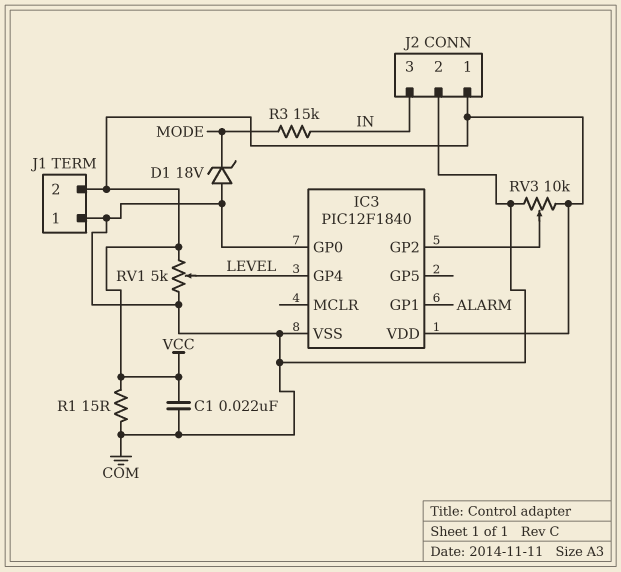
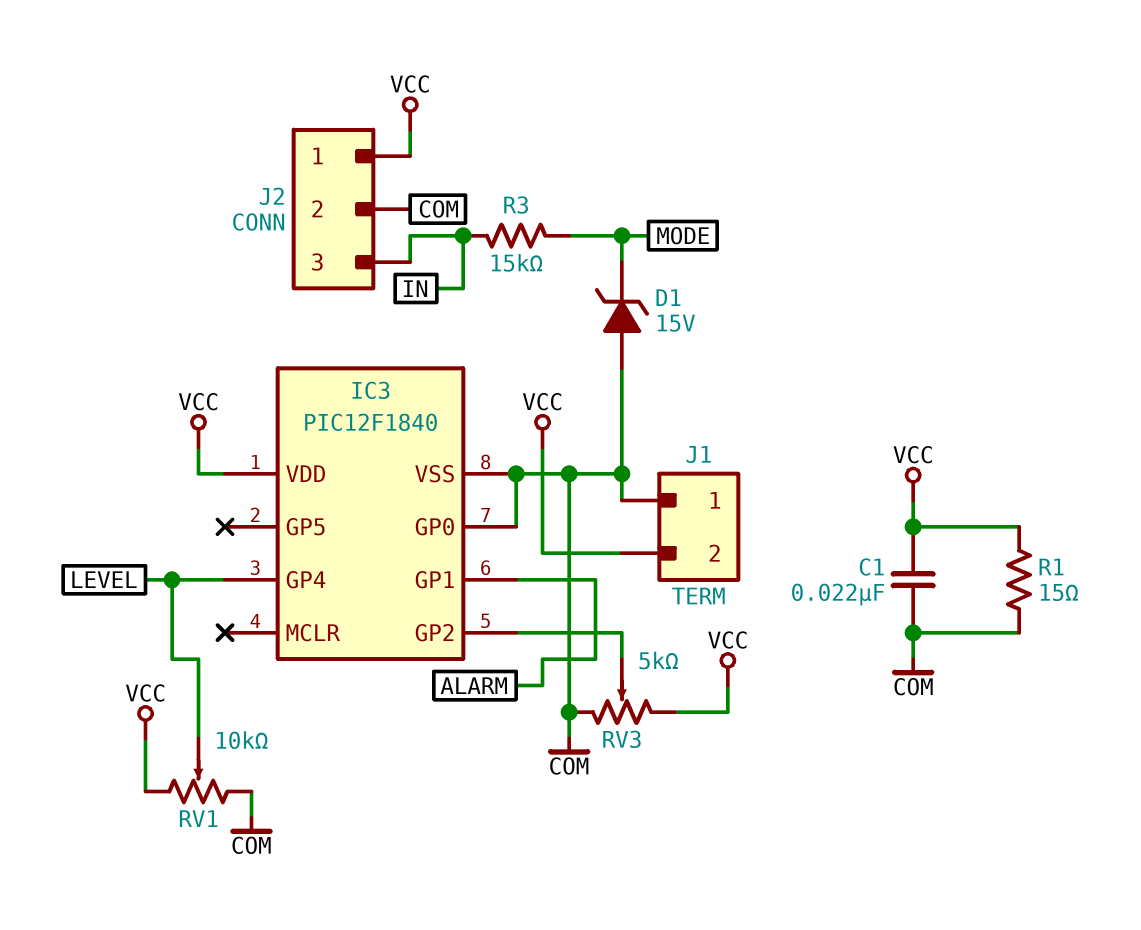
D1: zener 18V (A COM, K MODE) -> zener 15V (A COM, K MODE)
RV1: 5k (COM, VCC, wiper LEVEL) -> 10k (COM, VCC, wiper LEVEL)
RV3: 10k (COM, VCC, wiper IC3/GP2) -> 5k (COM, VCC, wiper IC3/GP2)

